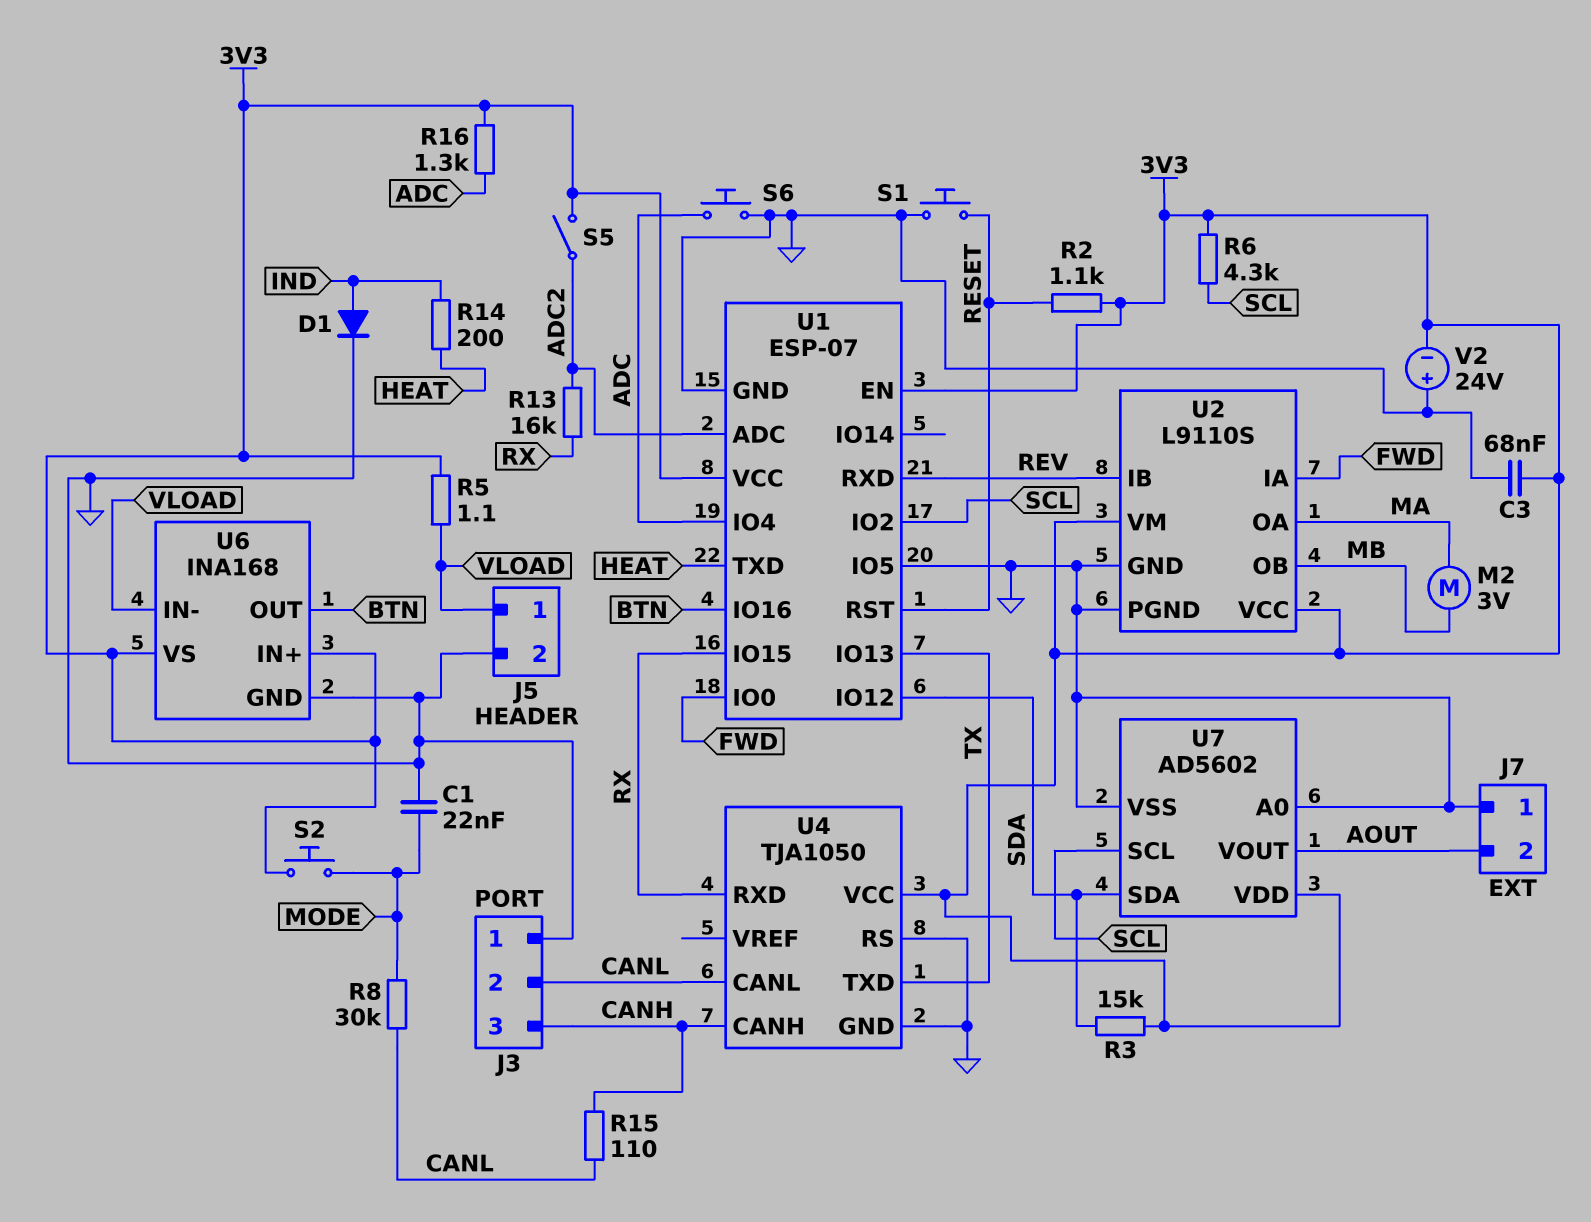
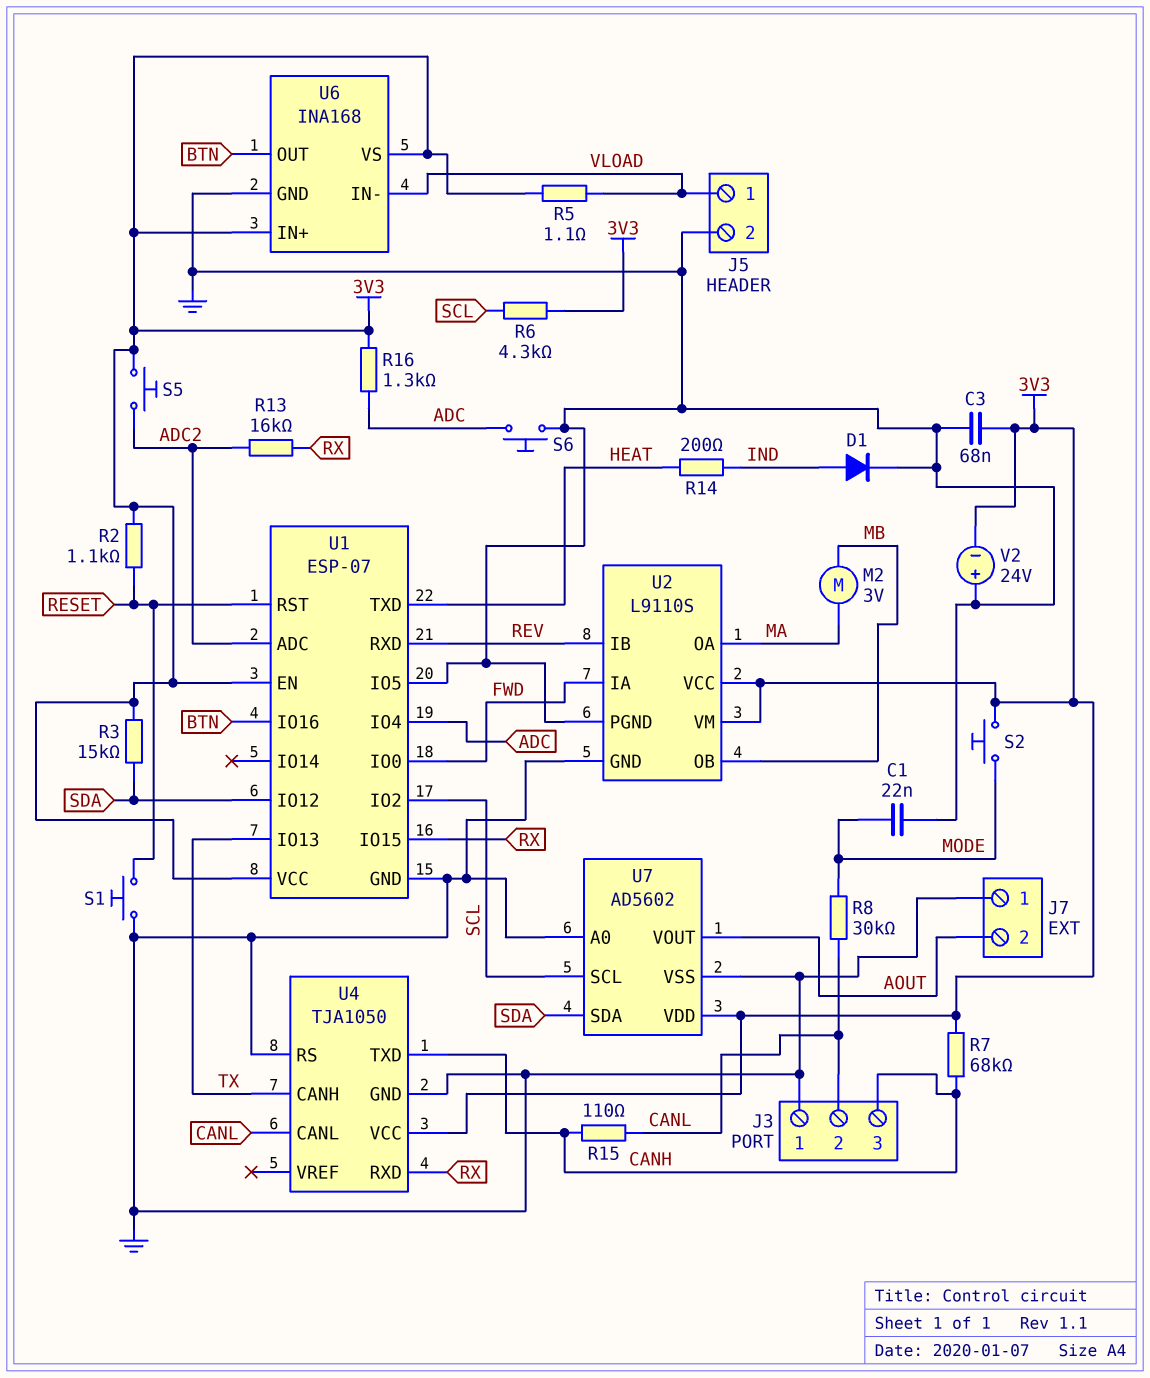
R7: none -> 68k (3V3, CANH)
S5: switch (3V3, ADC2) -> button (3V3, ADC2)
U4 pin CANH: CANH -> TX
U4 pin TXD: TX -> CANH

